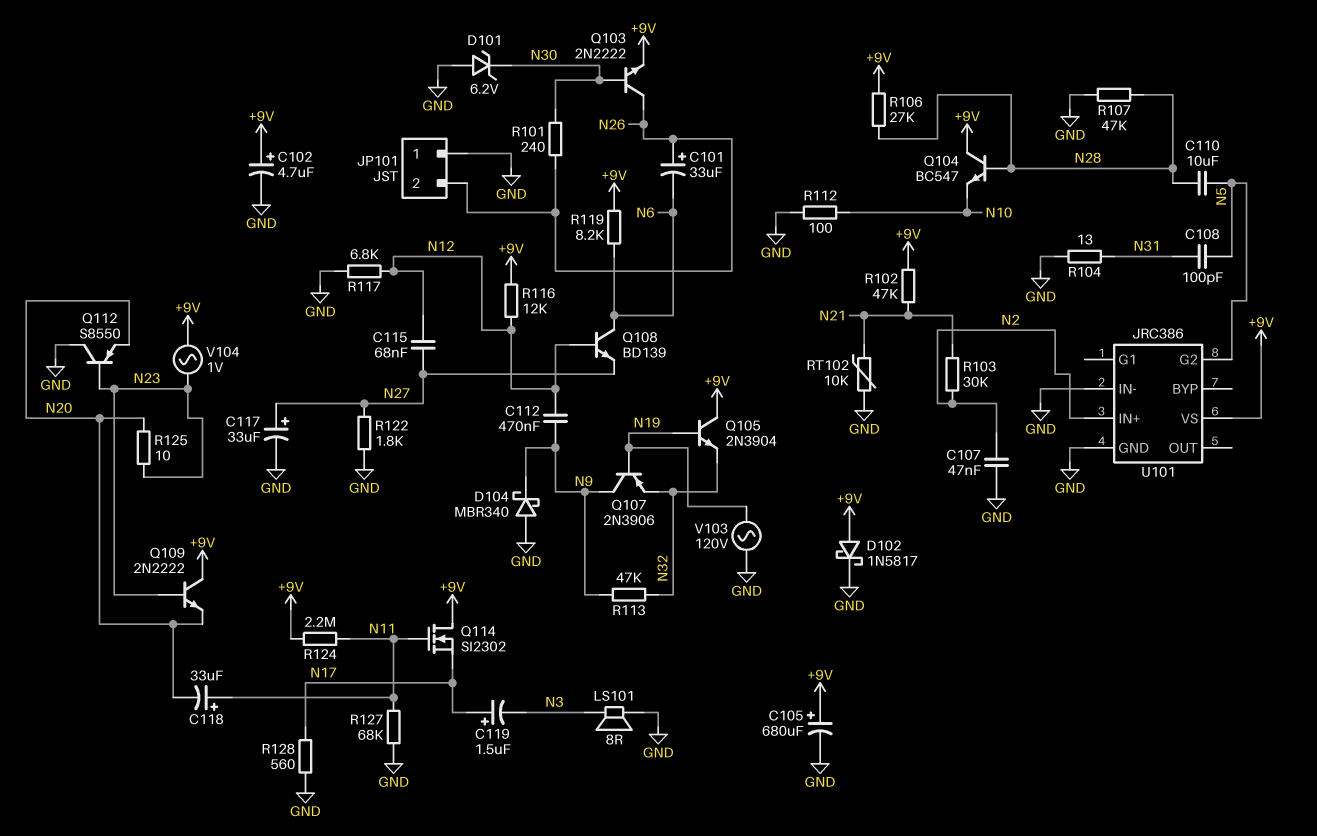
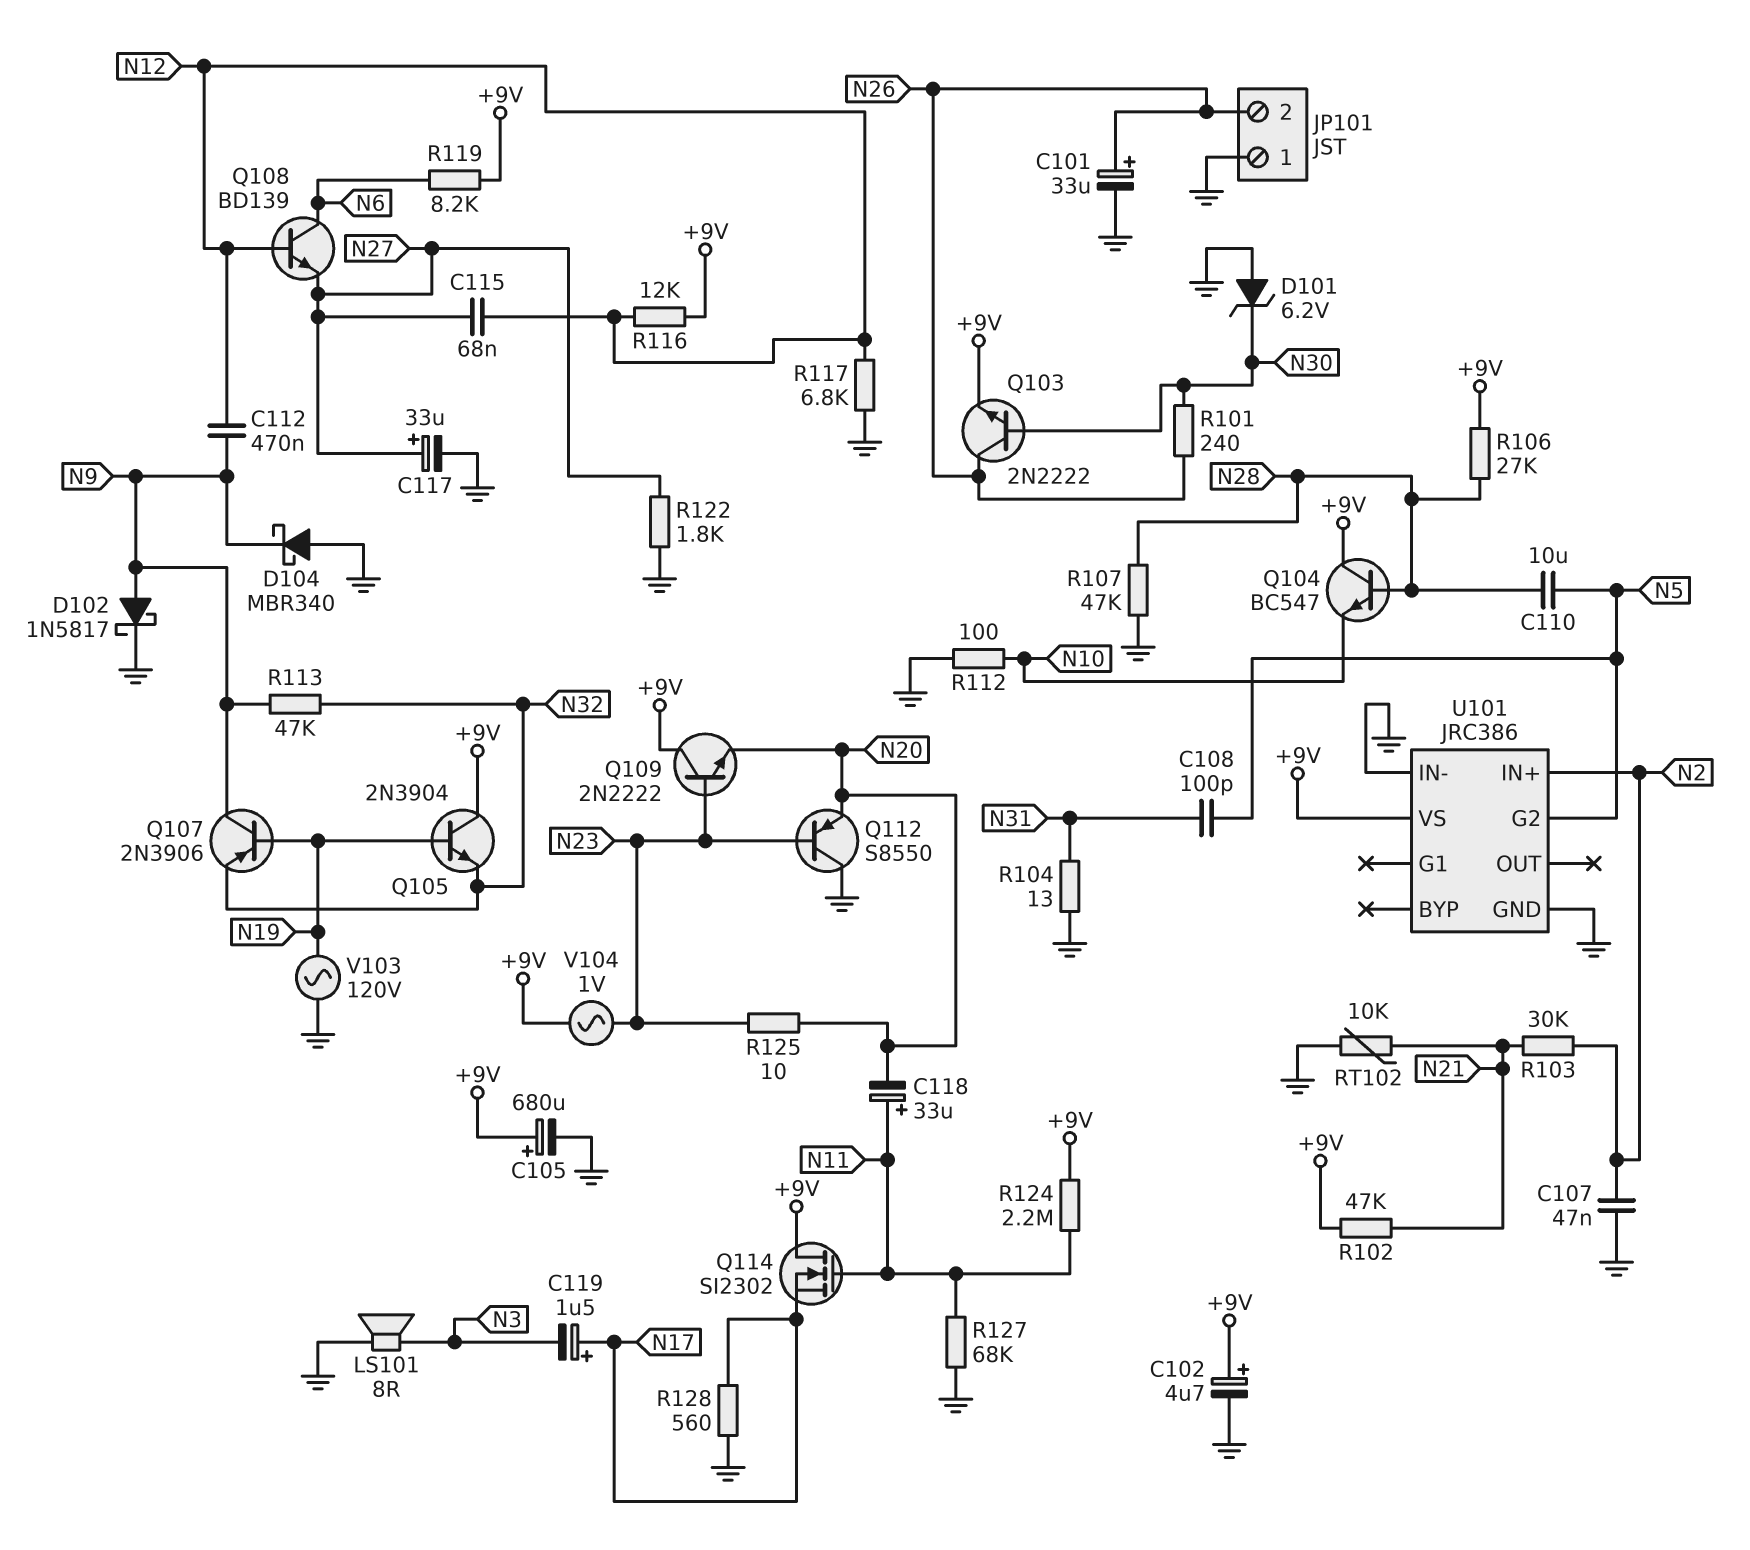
C101: 33uF (plus N26, minus N6) -> 33uF (plus N26, minus GND)
D102: schottky 1N5817 (A +9V, K GND) -> schottky 1N5817 (A N9, K GND)

